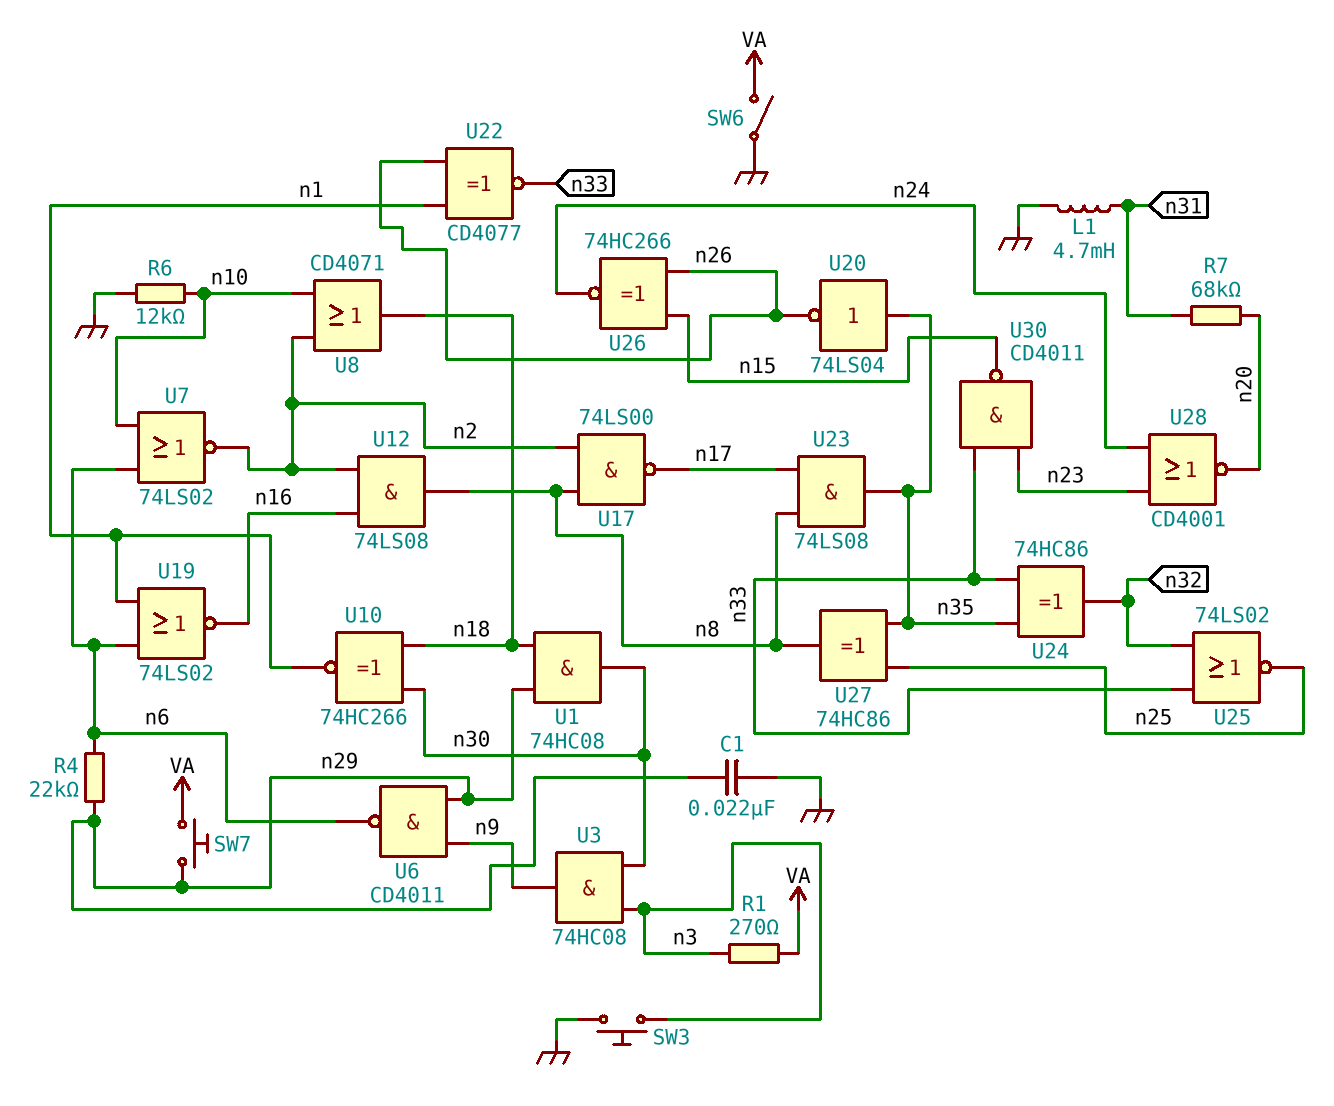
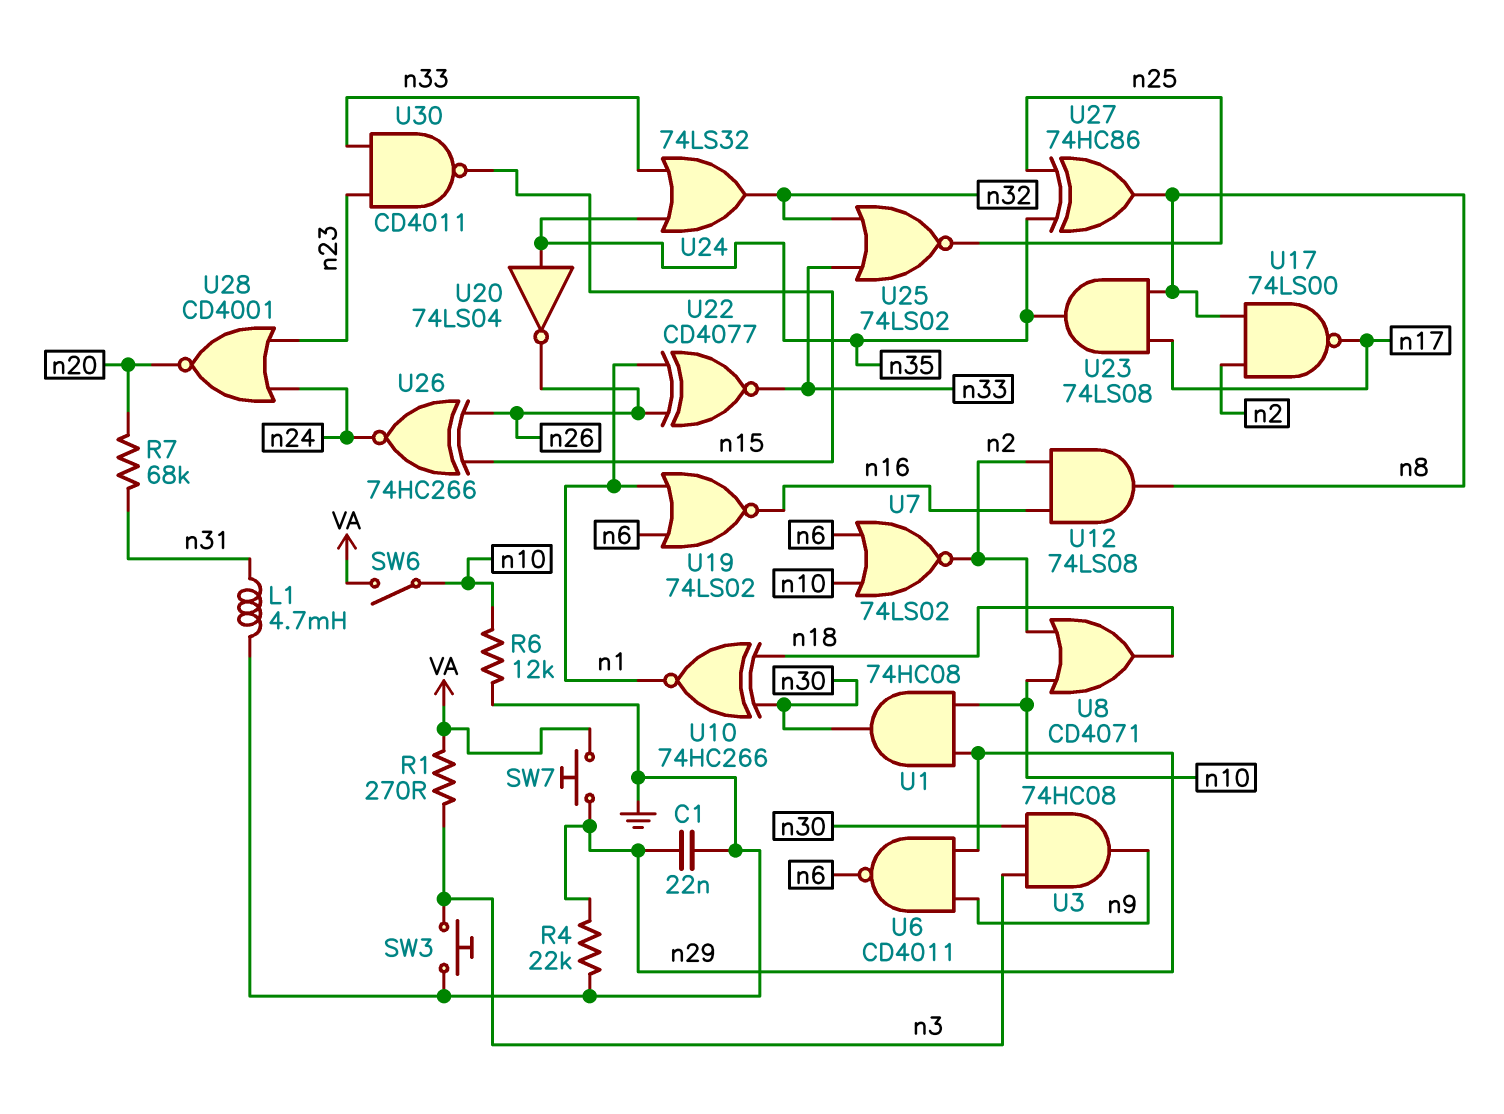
R4: 22k (n6, n29) -> 22k (GND, n29)
SW6: switch (GND, VA) -> switch (VA, n10)
U1: AND 74HC08 (in n18, in n29, out n30) -> AND 74HC08 (in n10, in n29, out n30)
U24: XOR 74HC86 (in n33, in n35, out n32) -> OR 74LS32 (in n33, in n35, out n32)

